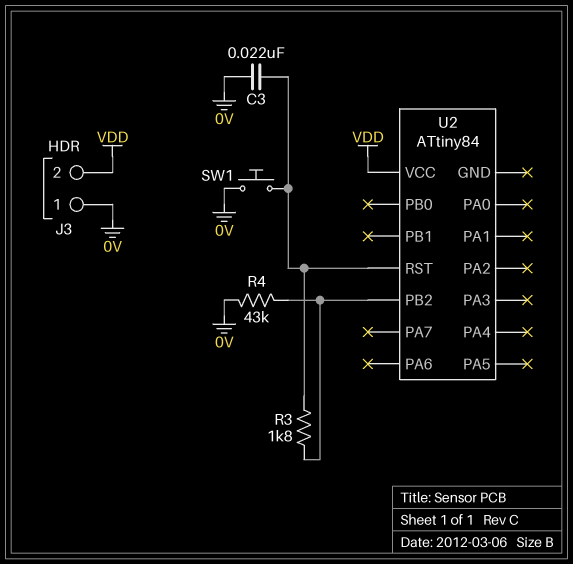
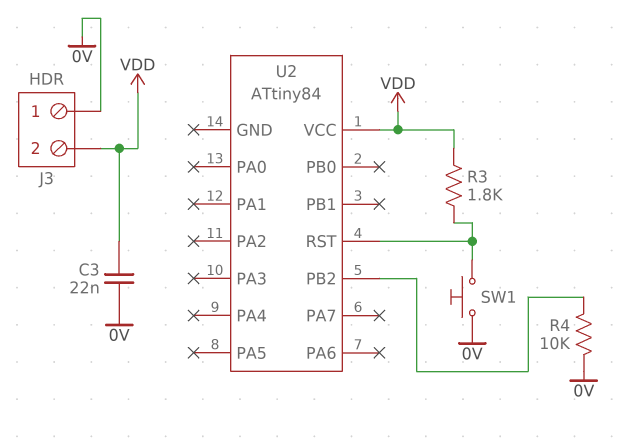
C3: 22nF (0V, U2/RST) -> 22nF (0V, VDD)
R3: 1.8k (U2/PB2, U2/RST) -> 1.8k (U2/RST, VDD)
R4: 43k (0V, U2/PB2) -> 10k (0V, U2/PB2)

